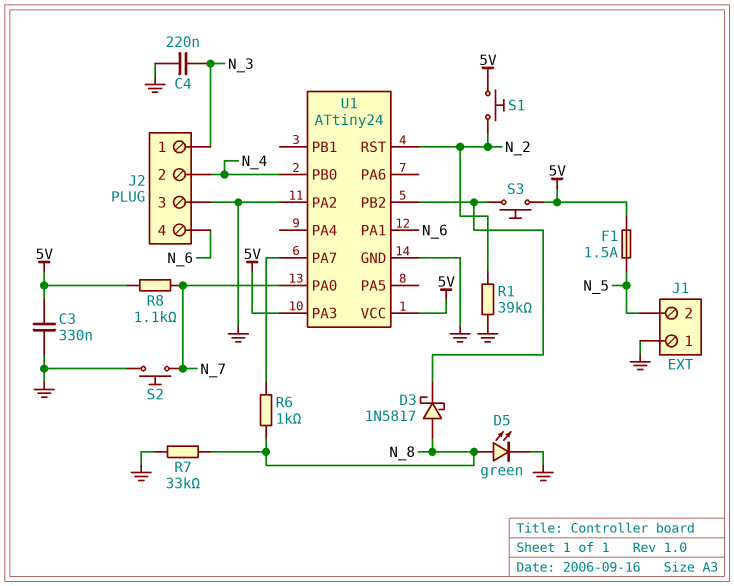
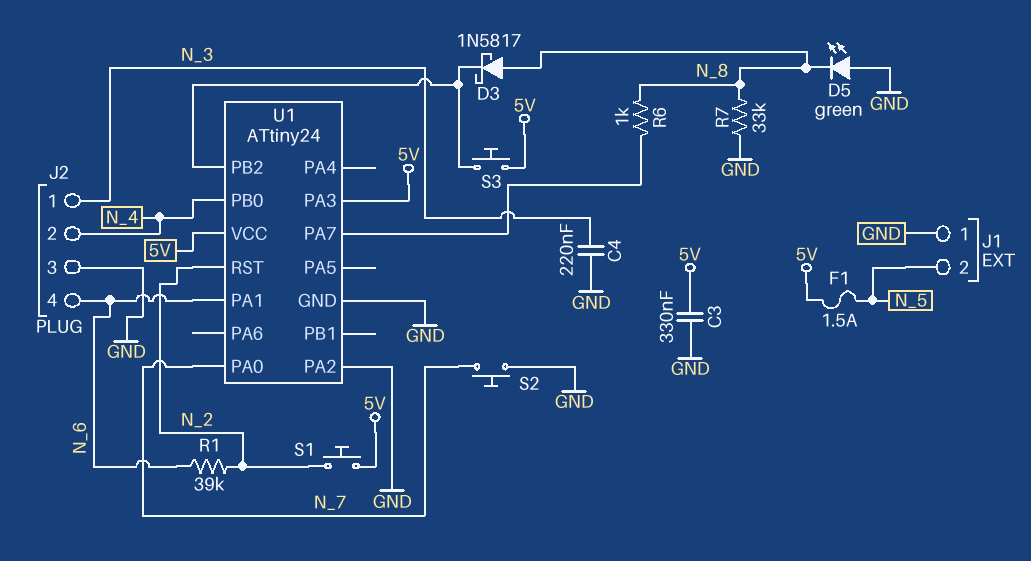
D5: LED green (A N_8, K GND) -> LED green (A GND, K N_8)
R1: 39k (GND, N_2) -> 39k (N_2, N_6)
R8: 1.1k (5V, N_7) -> none

